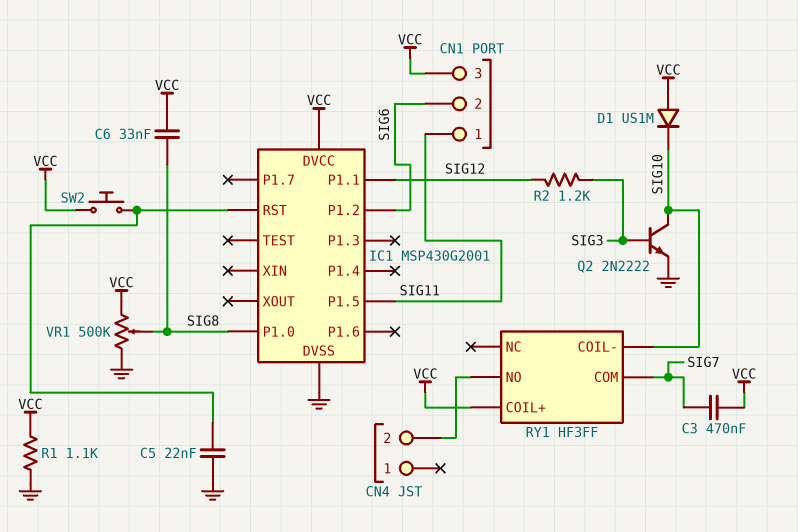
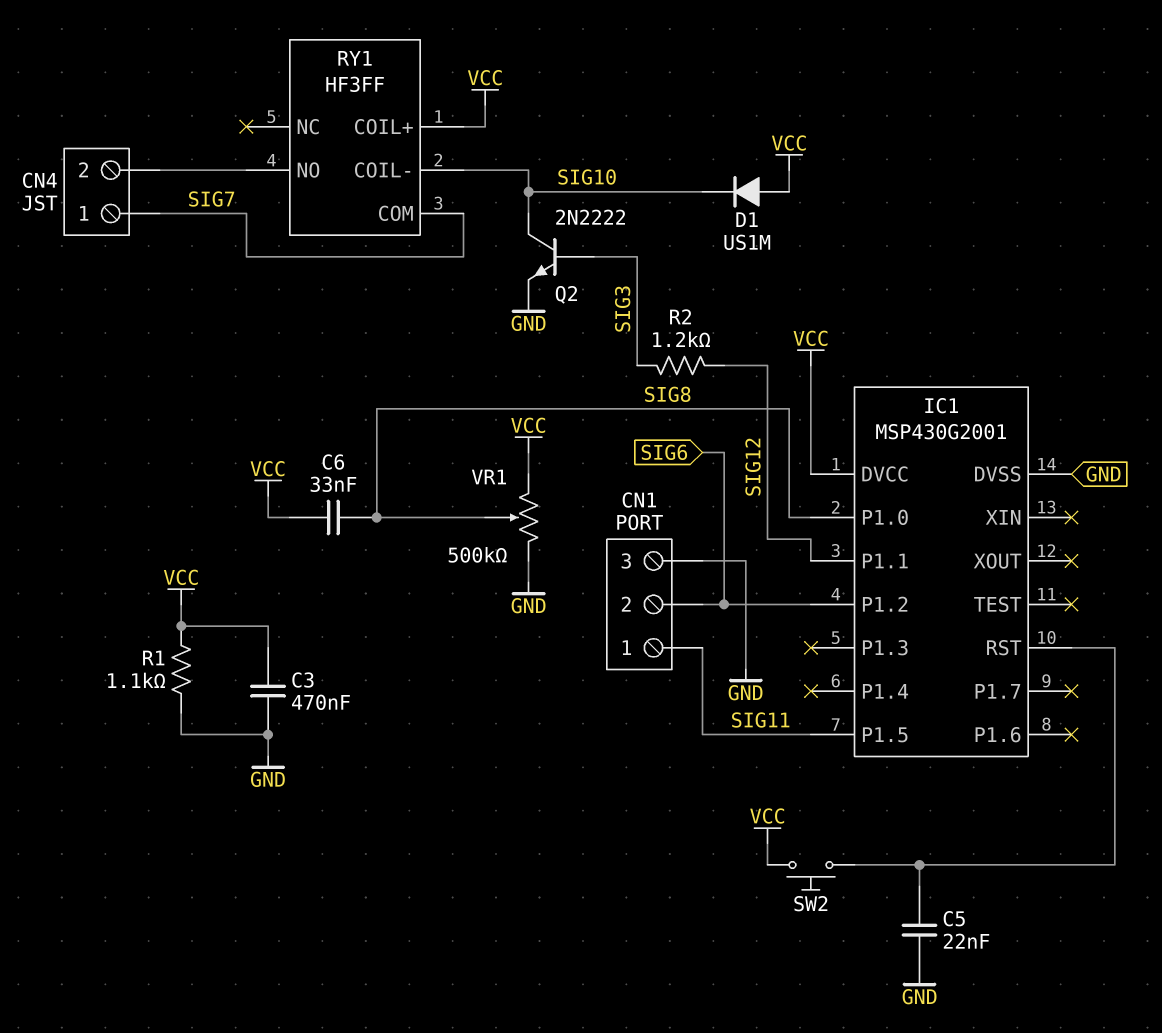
C3: 470nF (SIG7, VCC) -> 470nF (GND, VCC)
CN1 pin 3: VCC -> GND
CN4 pin 1: none -> SIG7

